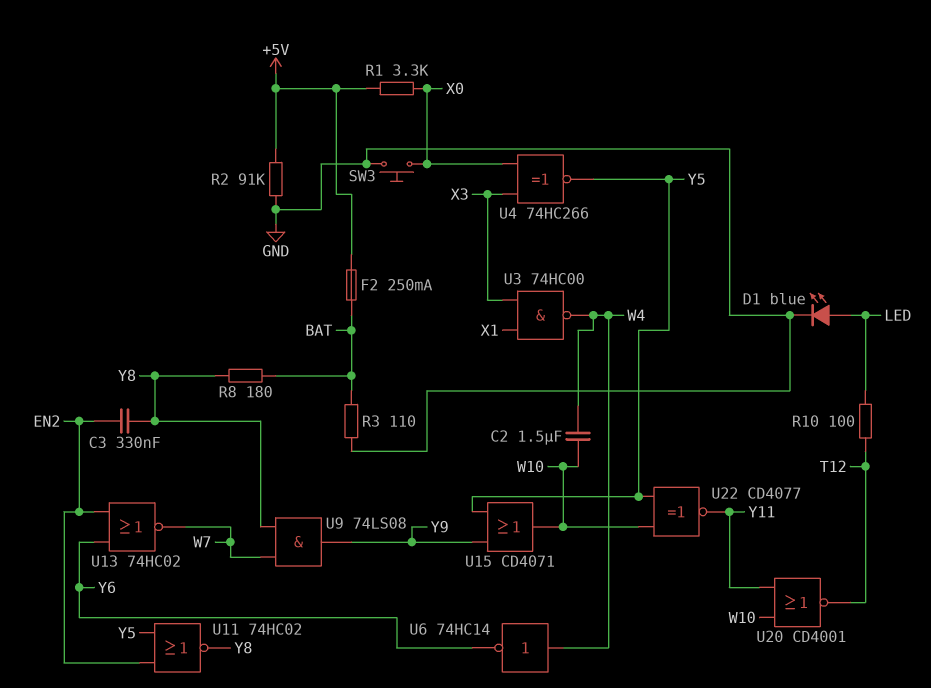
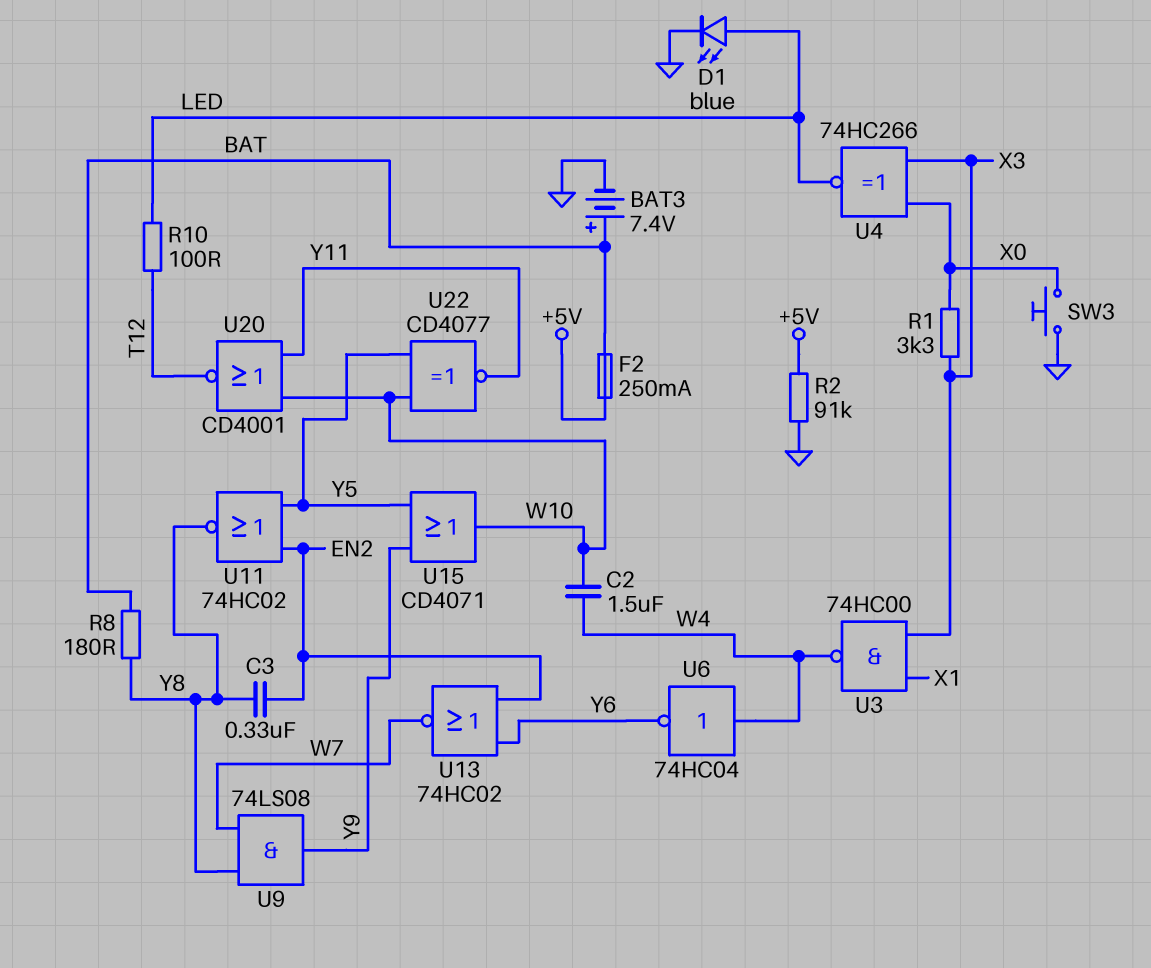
BAT3: none -> 7.4V (plus BAT, minus GND)
R1: 3.3k (+5V, X0) -> 3.3k (X0, X3)
R3: 110 (BAT, GND) -> none
U4: XNOR 74HC266 (in X0, in X3, out Y5) -> XNOR 74HC266 (in X0, in X3, out LED)
U6: NOT 74HC14 (in W4, out Y6) -> NOT 74HC04 (in W4, out Y6)

